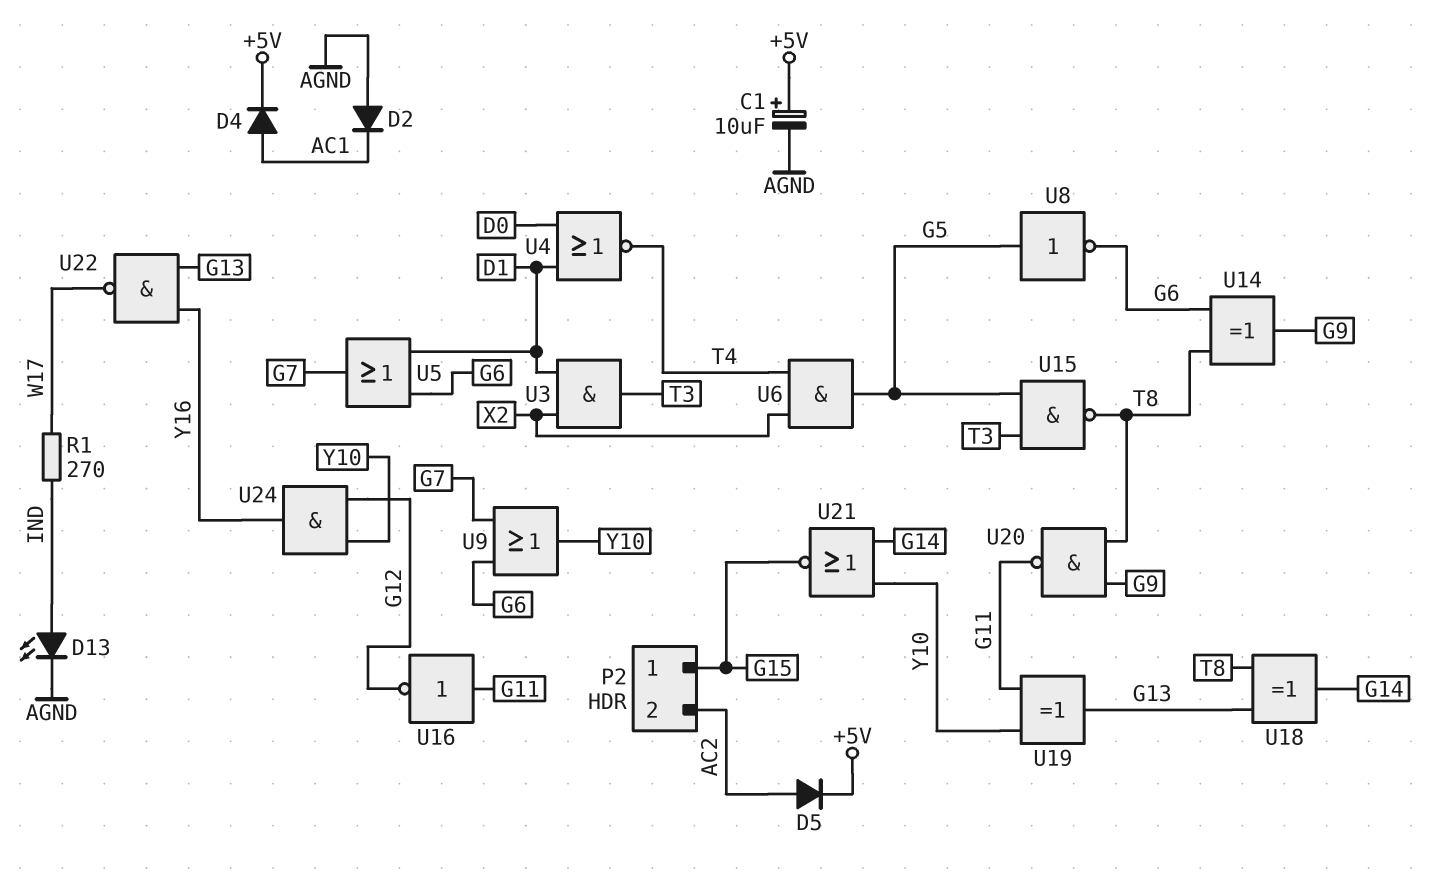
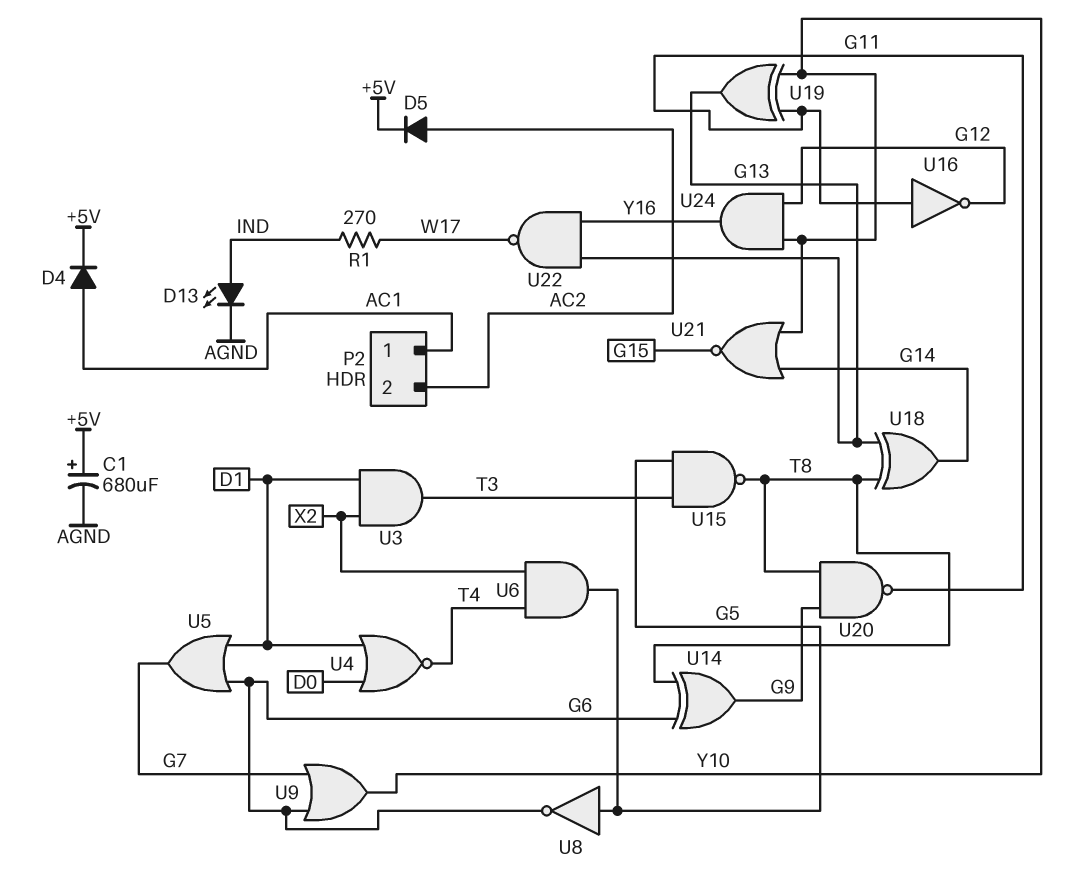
C1: 10uF (plus +5V, minus AGND) -> 680uF (plus +5V, minus AGND)
D2: diode (A AGND, K AC1) -> none
P2 pin 1: G15 -> AC1

